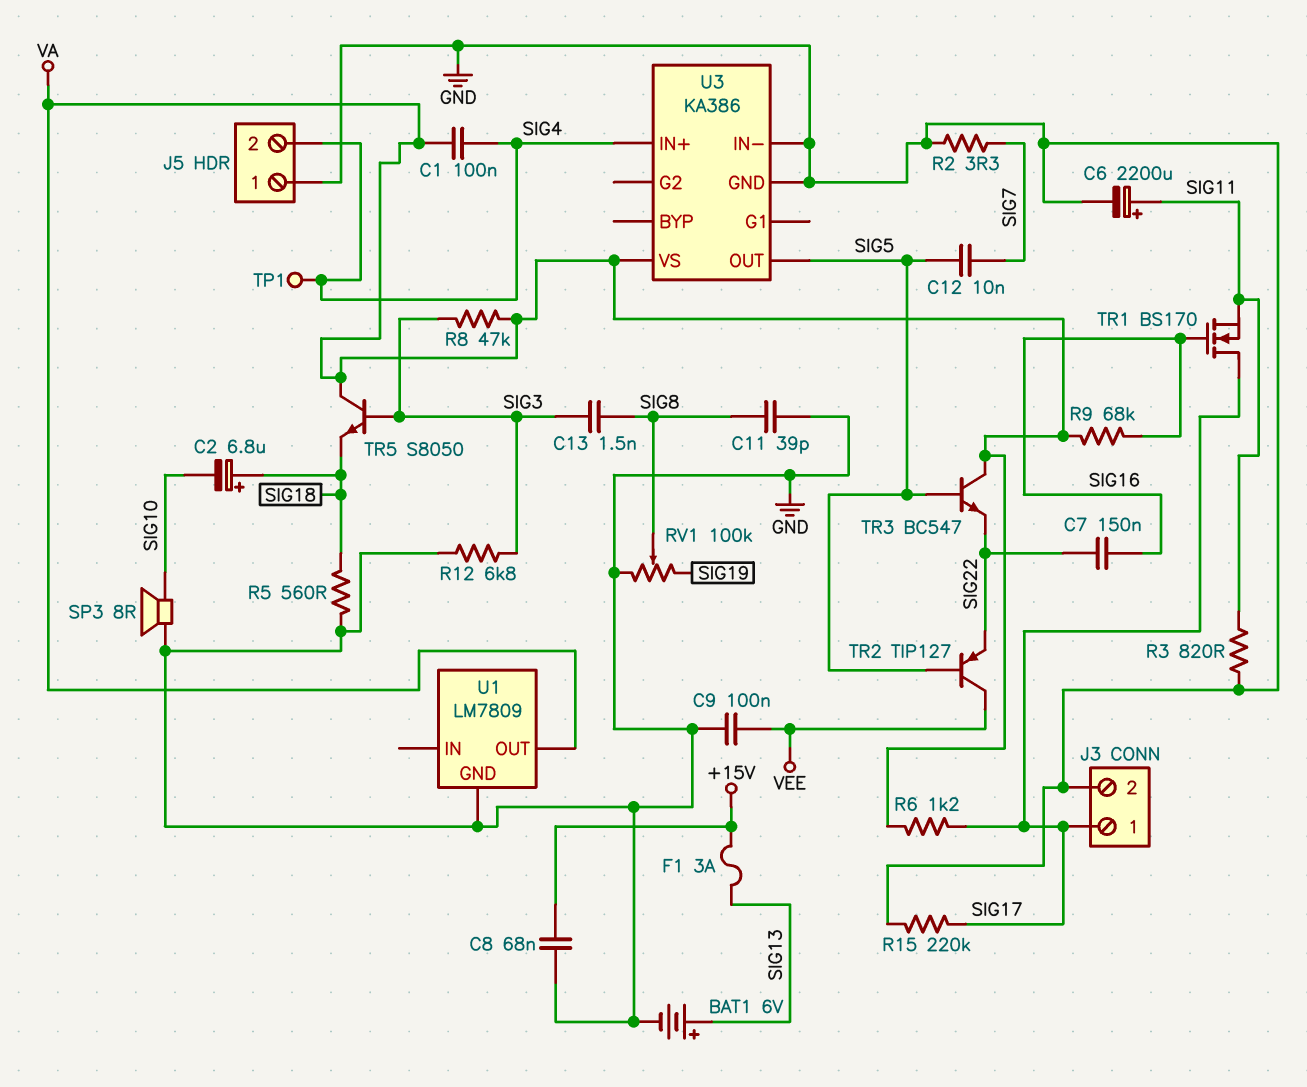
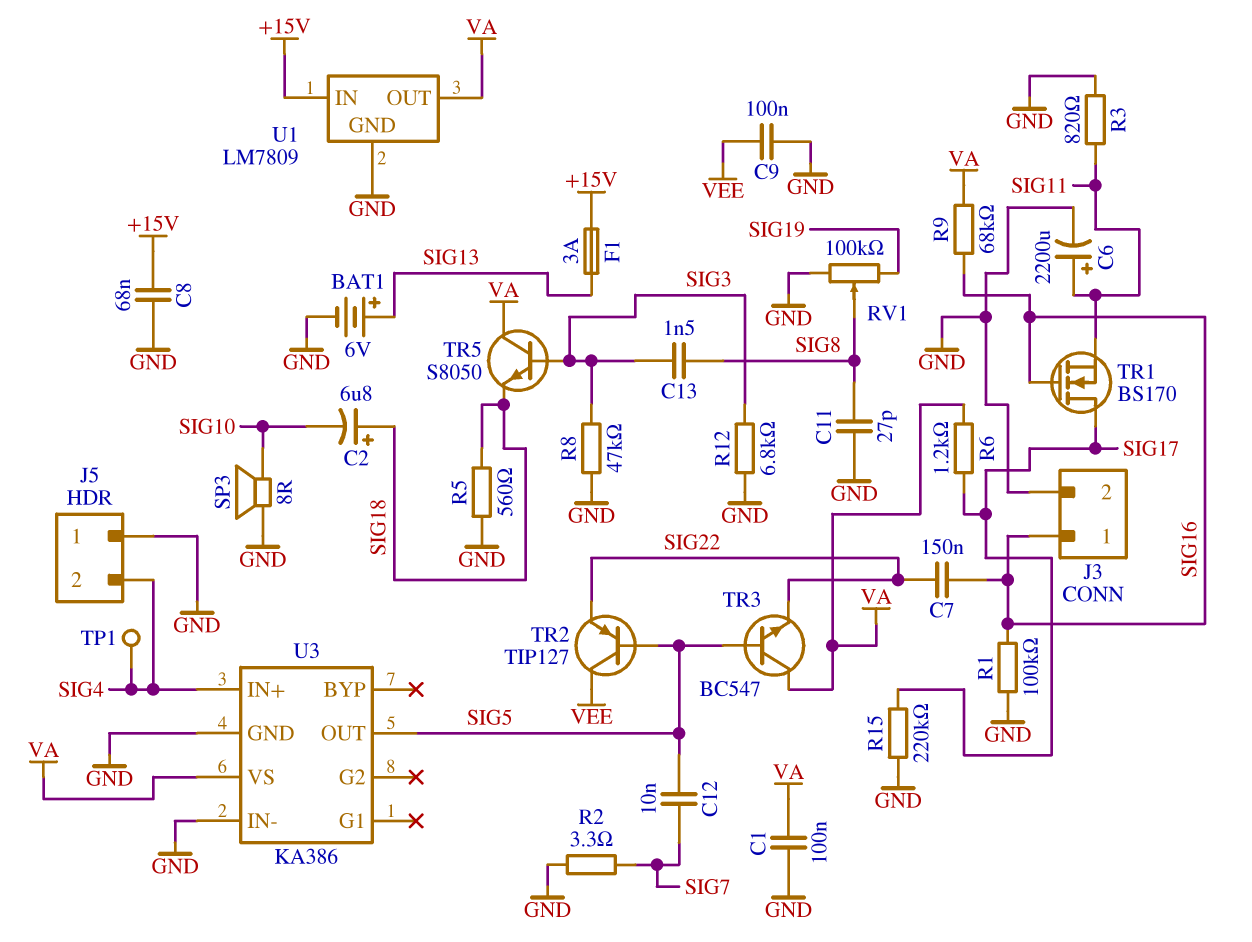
C1: 100nF (SIG4, VA) -> 100nF (GND, VA)
C11: 39pF (GND, SIG8) -> 27pF (GND, SIG8)
J3 pin 1: SIG17 -> SIG16
R1: none -> 100k (GND, SIG16)
R8: 47k (SIG3, VA) -> 47k (GND, SIG3)
U1 pin IN: none -> +15V

